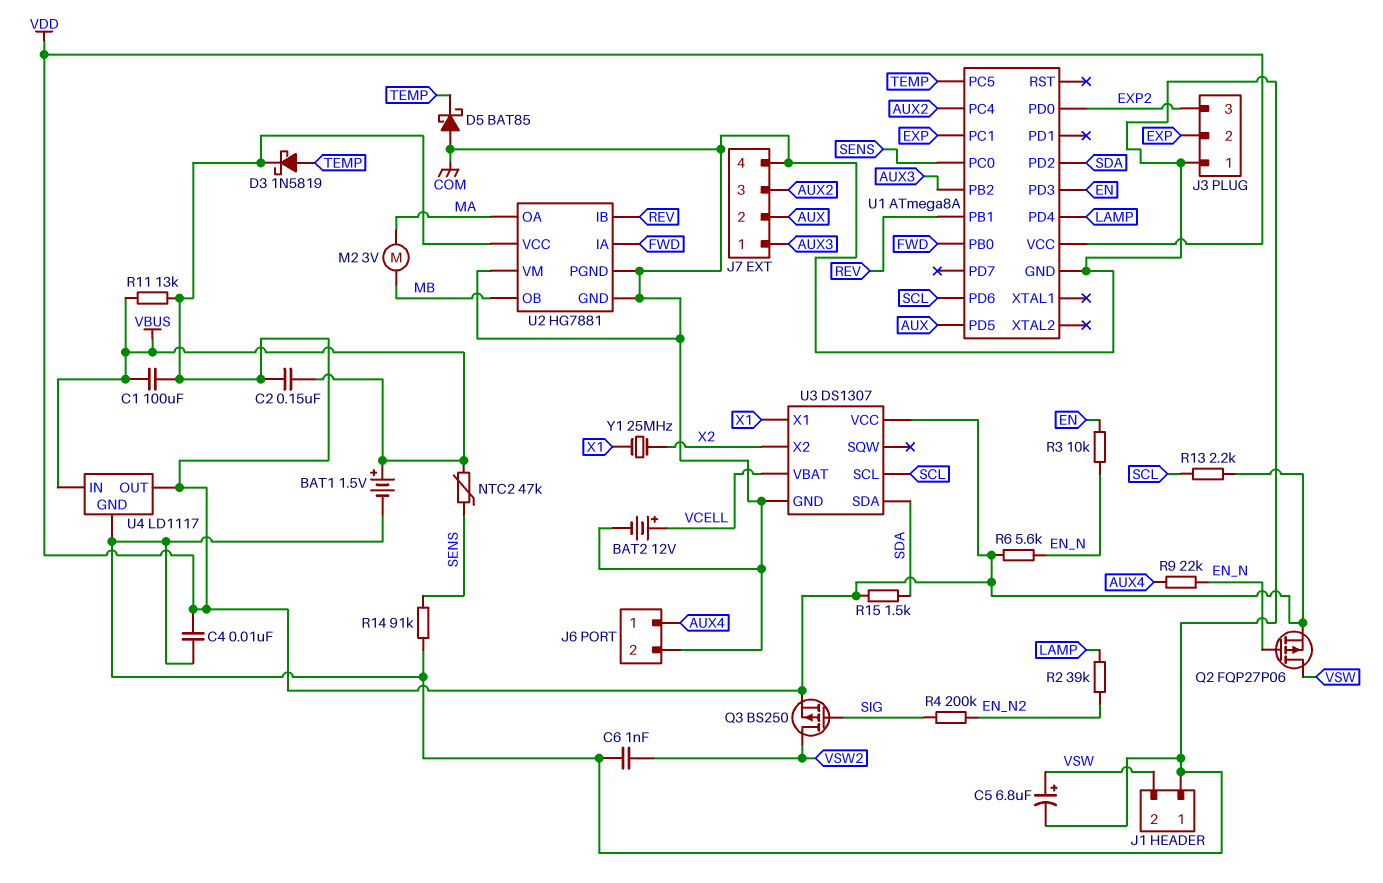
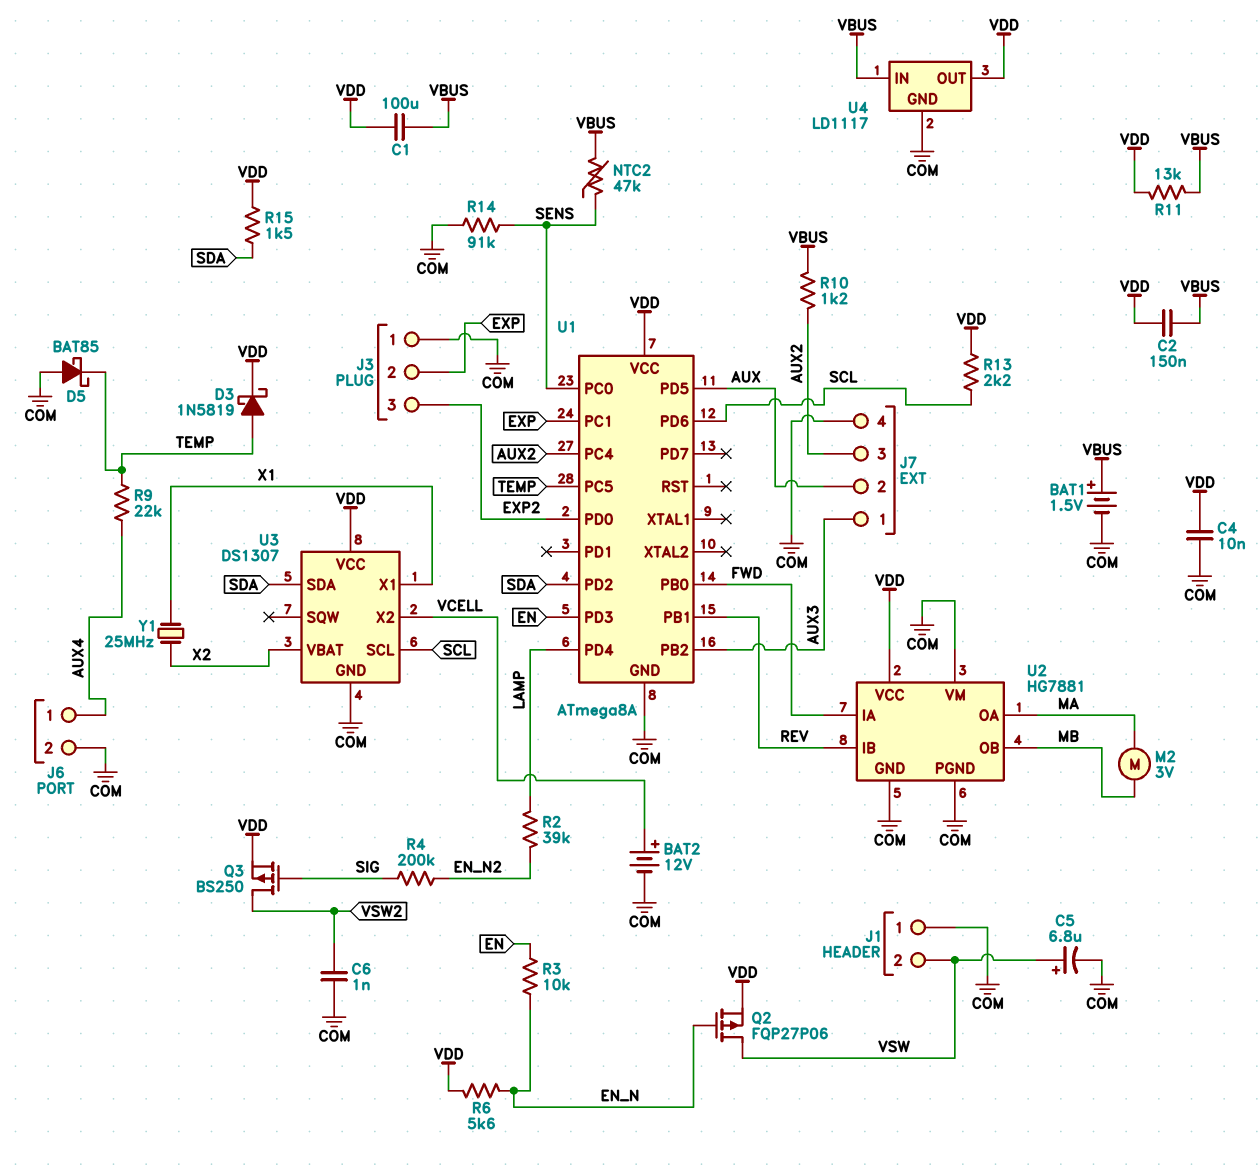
R9: 22k (AUX4, EN_N) -> 22k (AUX4, TEMP)
R10: none -> 1.2k (AUX2, VBUS)
U3 pin VBAT: VCELL -> X2
U3 pin X2: X2 -> VCELL

